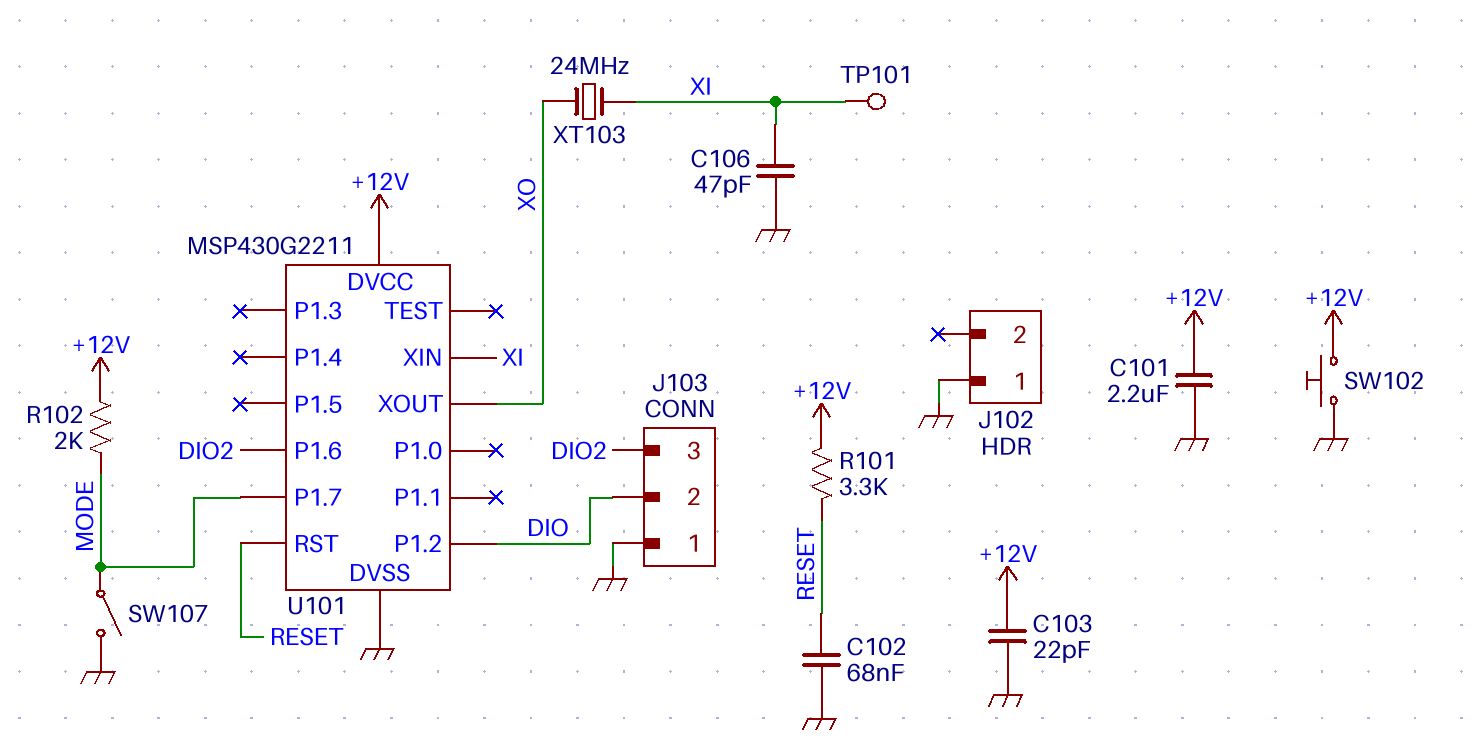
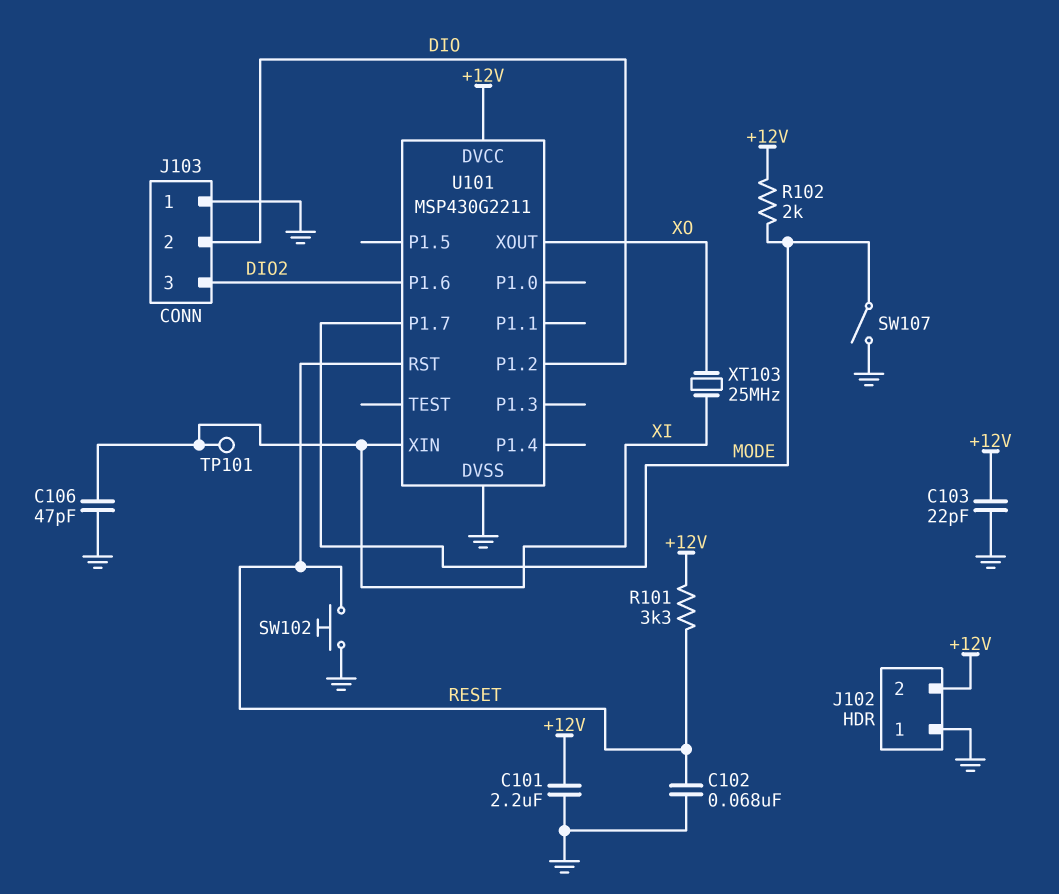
J102 pin 2: none -> +12V
SW102: button (+12V, GND) -> button (GND, RESET)
XT103: 24MHz (XI, XO) -> 25MHz (XI, XO)

